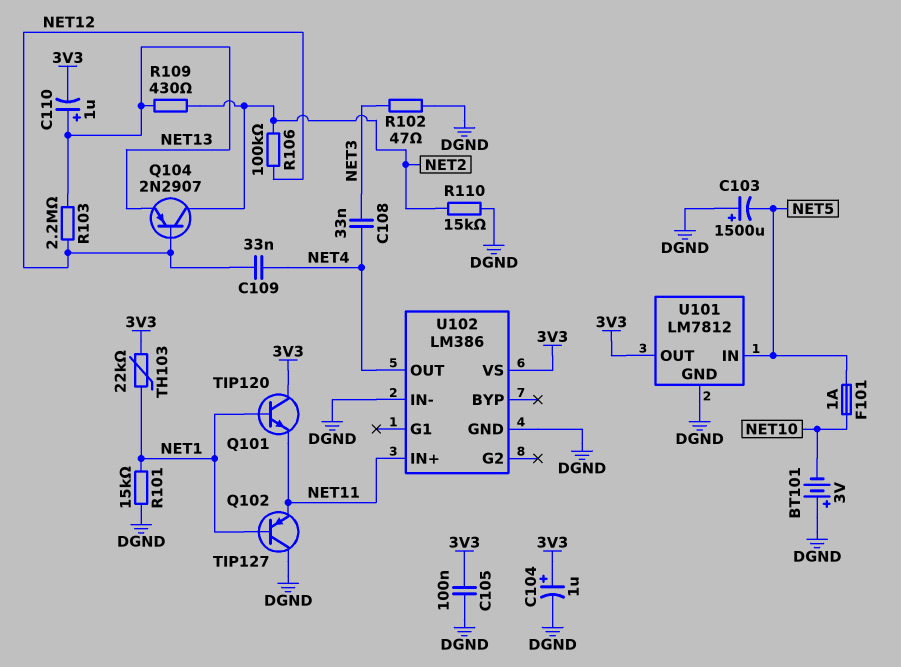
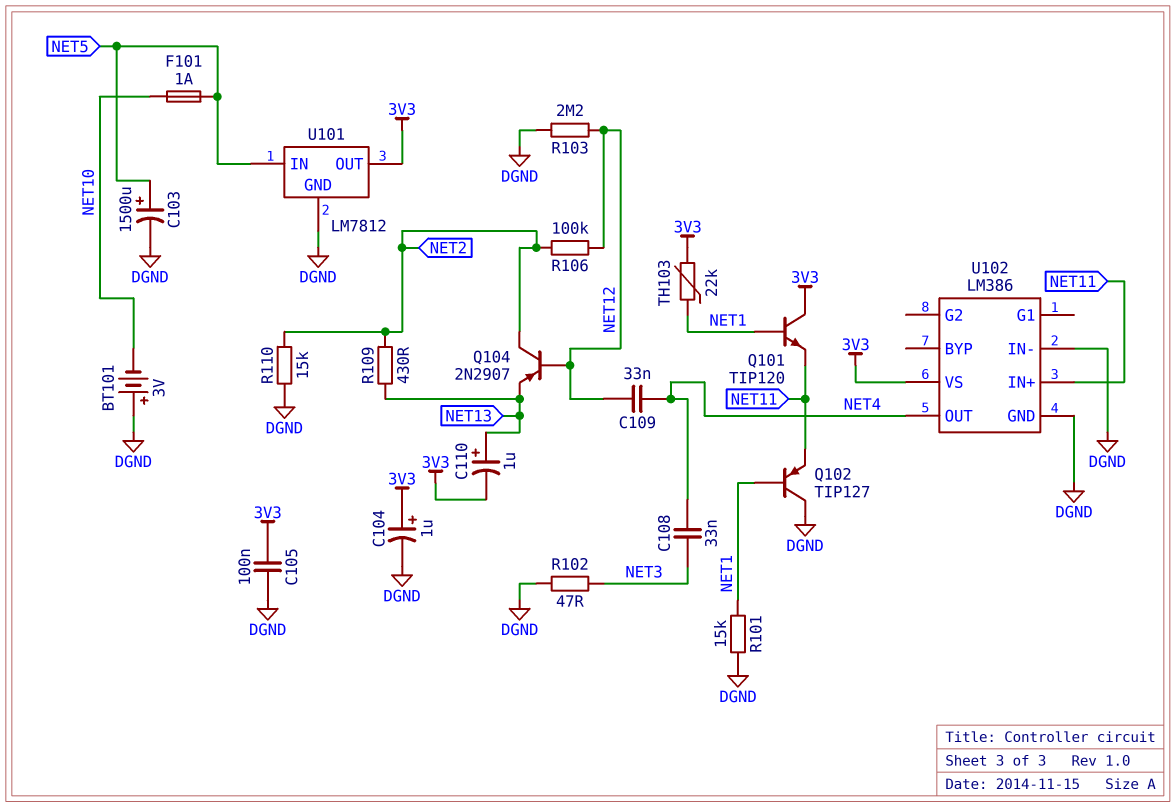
C103: 1500uF (plus DGND, minus NET5) -> 1500uF (plus NET5, minus DGND)
R103: 2.2M (NET12, NET13) -> 2.2M (DGND, NET12)

